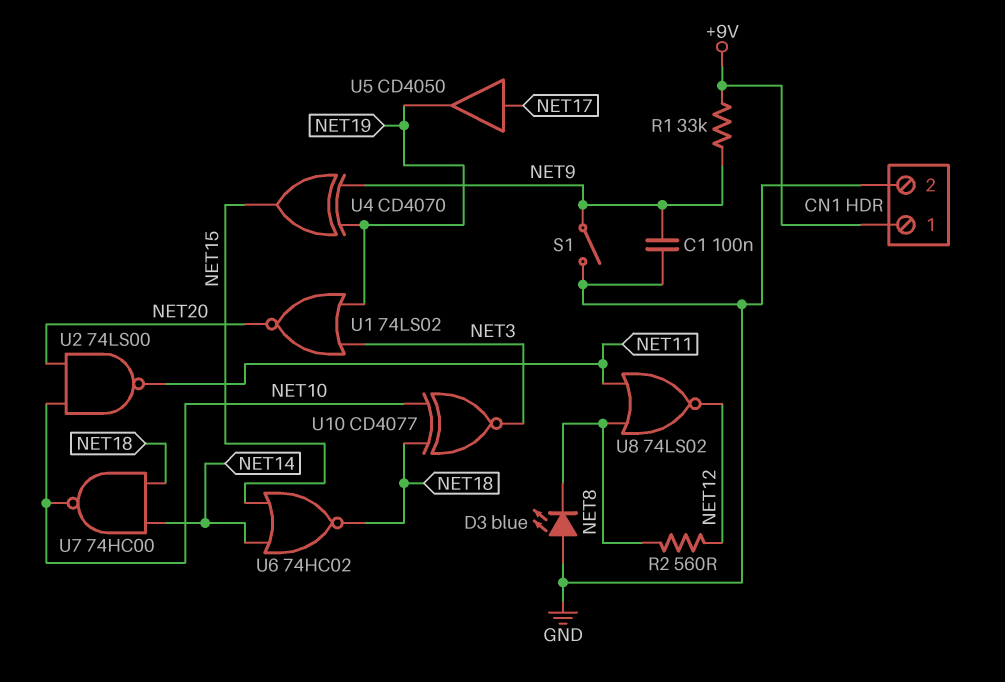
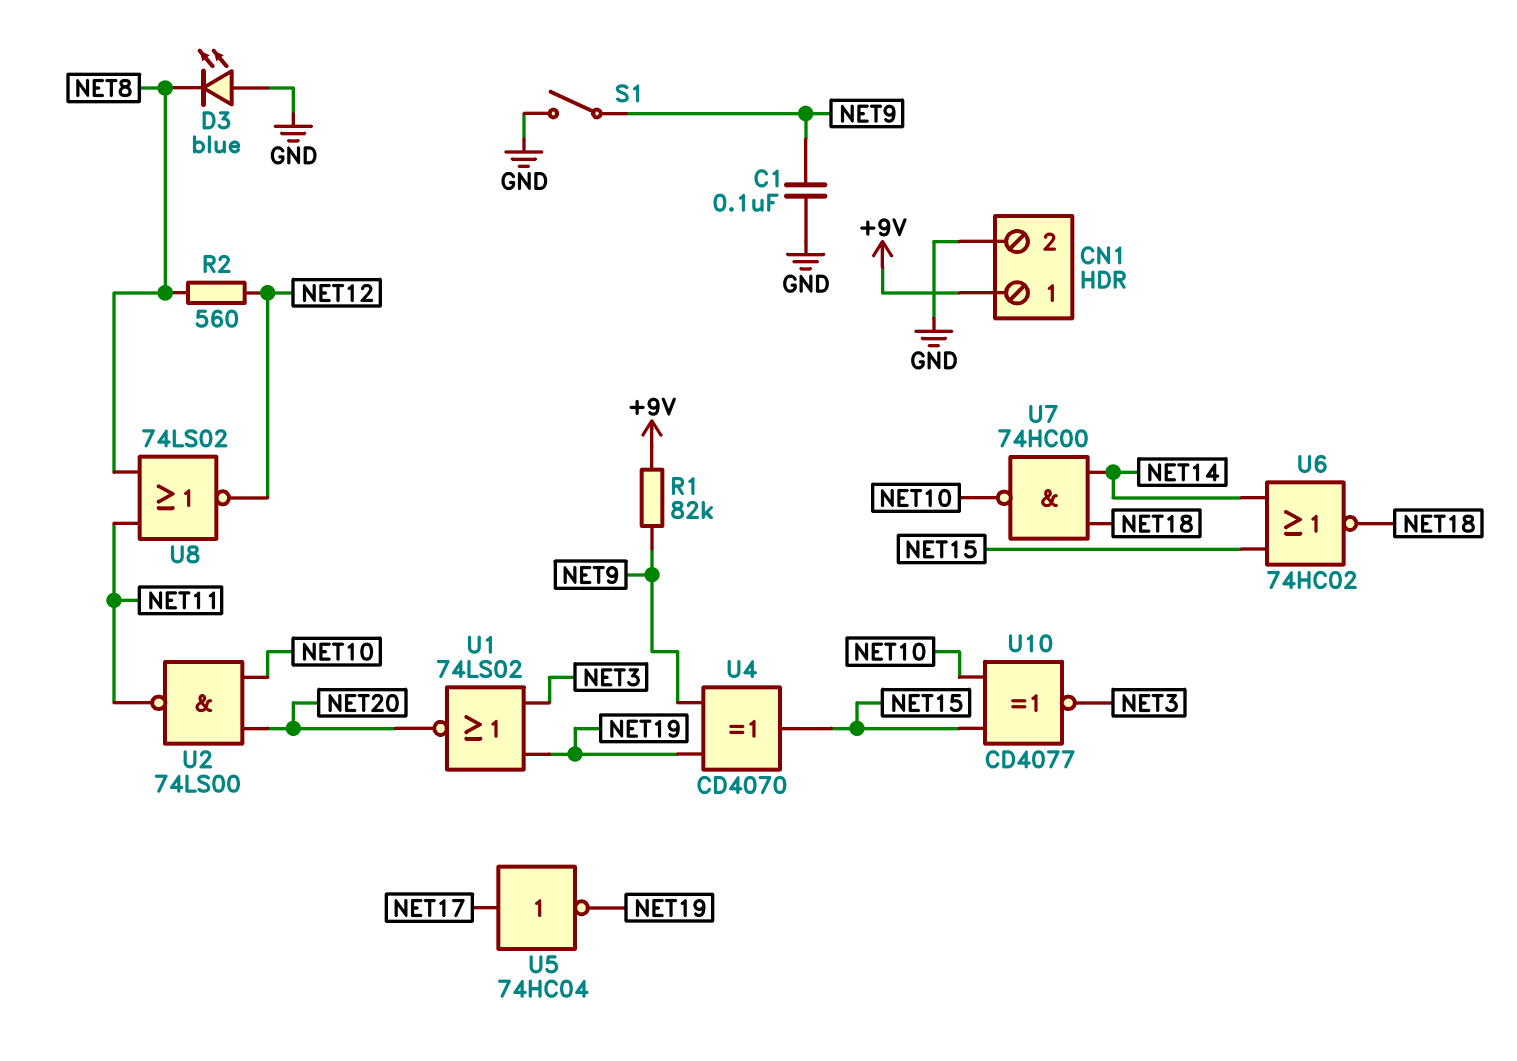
R1: 33k (+9V, NET9) -> 82k (+9V, NET9)
U5: buffer CD4050 (in NET17, out NET19) -> NOT 74HC04 (in NET17, out NET19)
U10: XNOR CD4077 (in NET10, in NET18, out NET3) -> XNOR CD4077 (in NET10, in NET15, out NET3)

